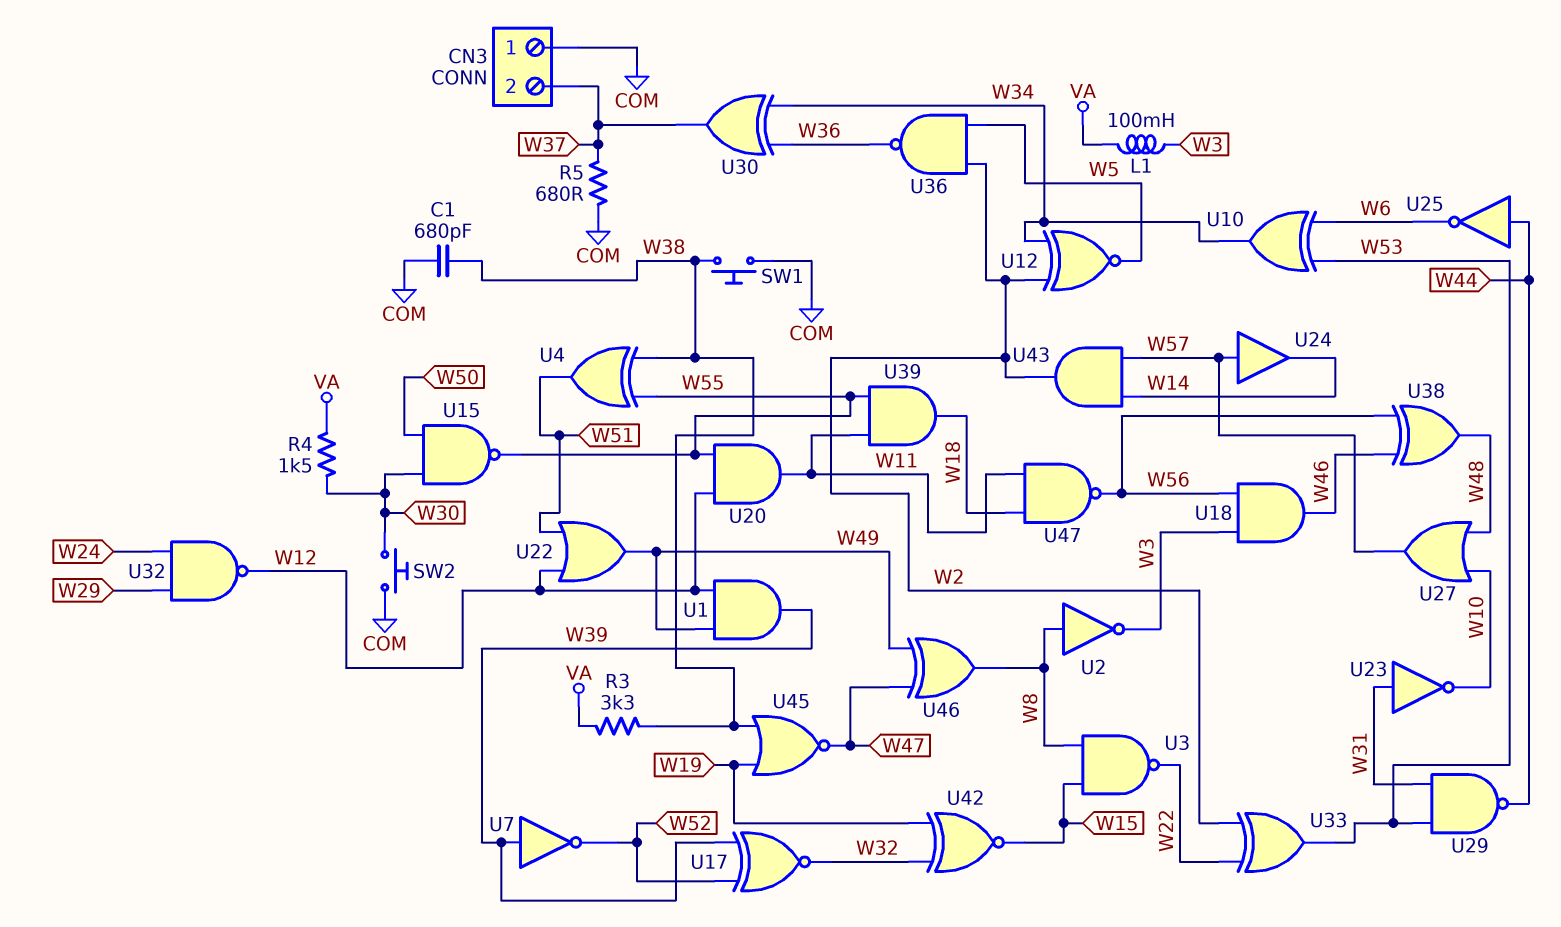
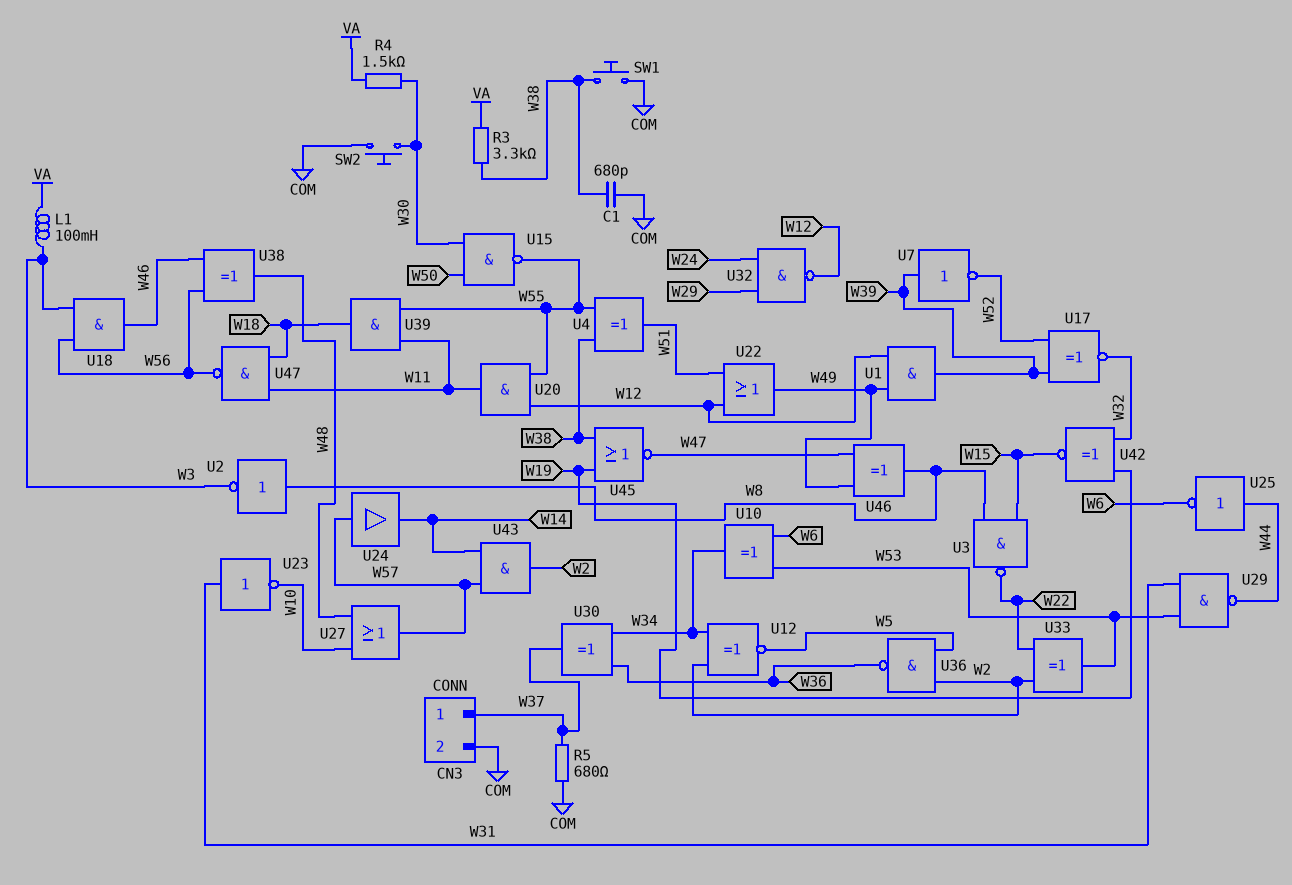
CN3 pin 1: COM -> W37
CN3 pin 2: W37 -> COM

